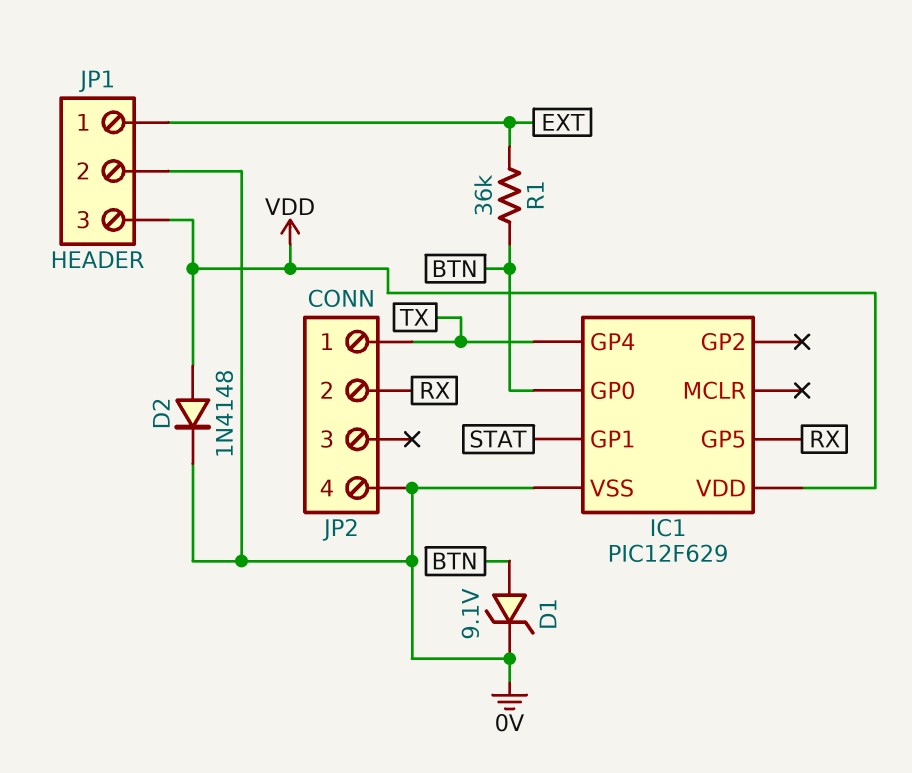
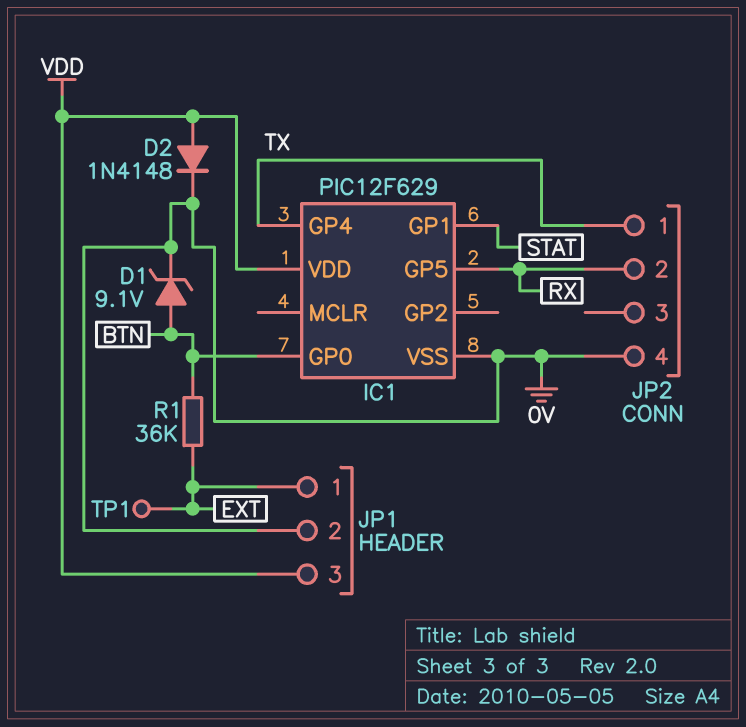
TP1: none -> test point (EXT)

